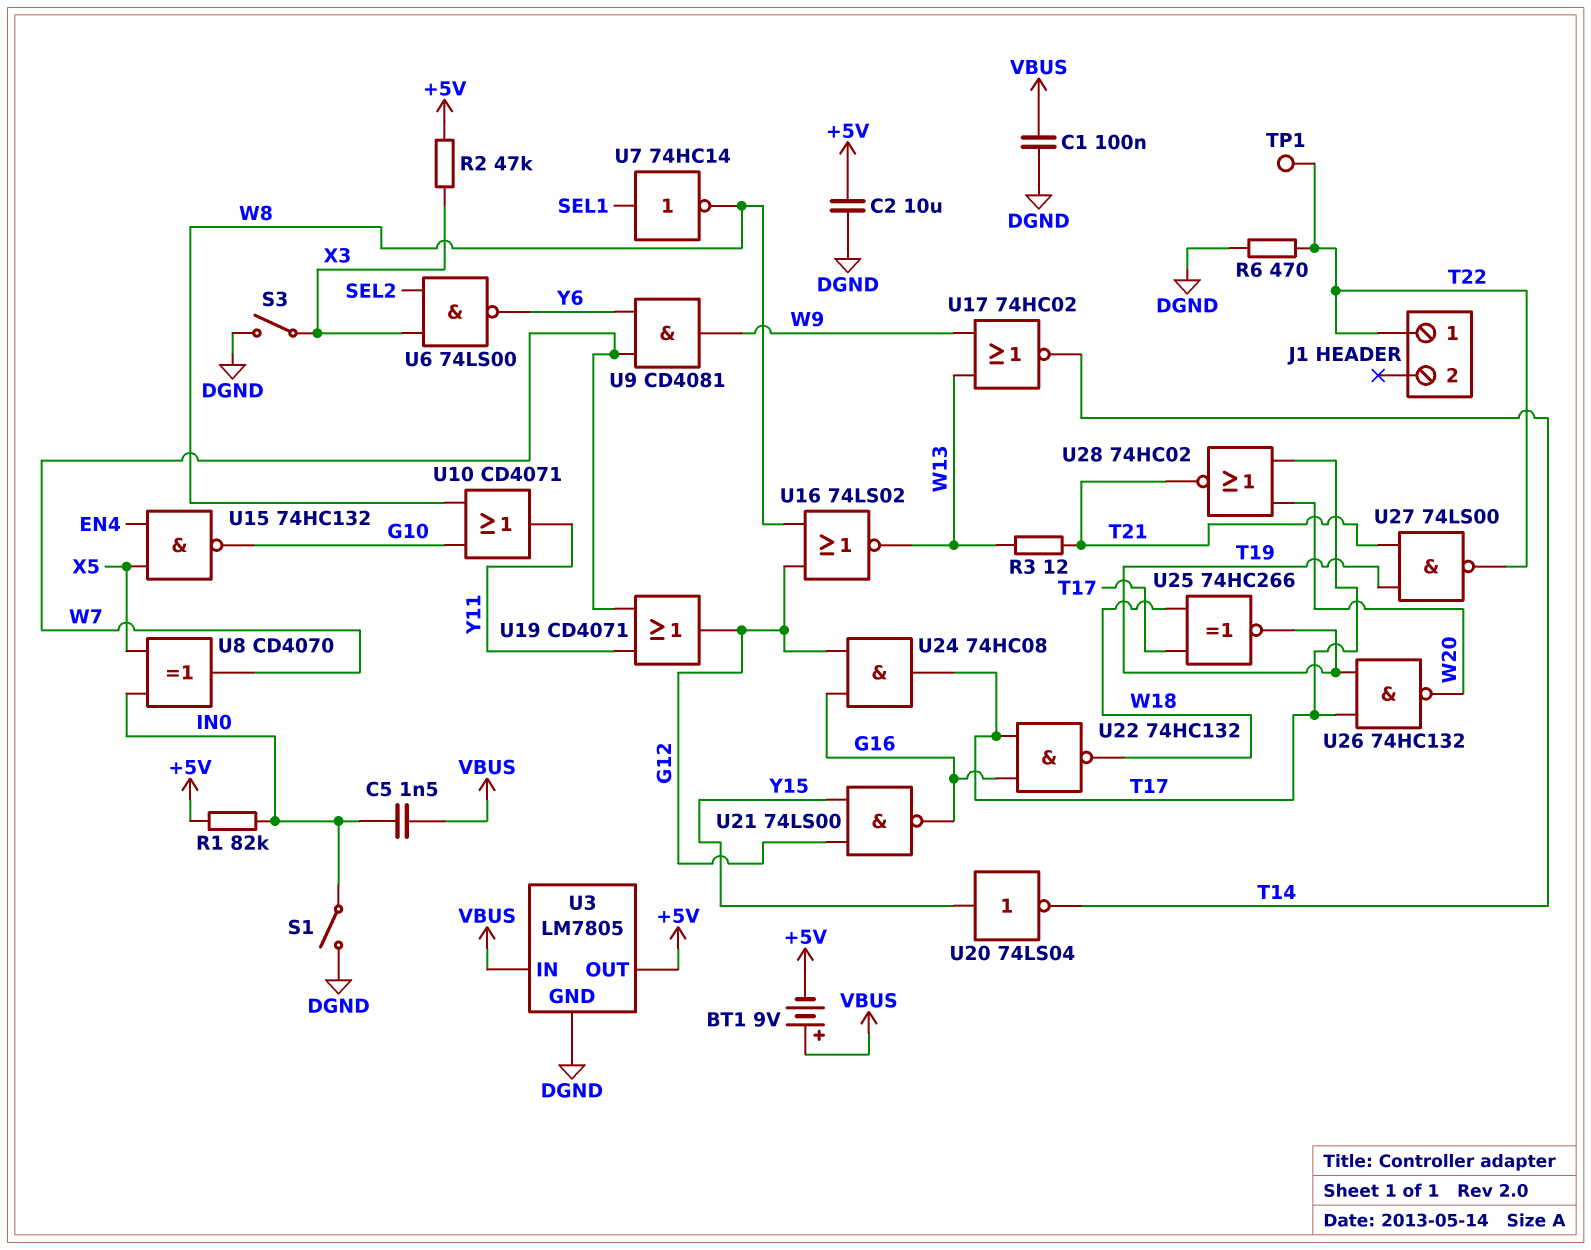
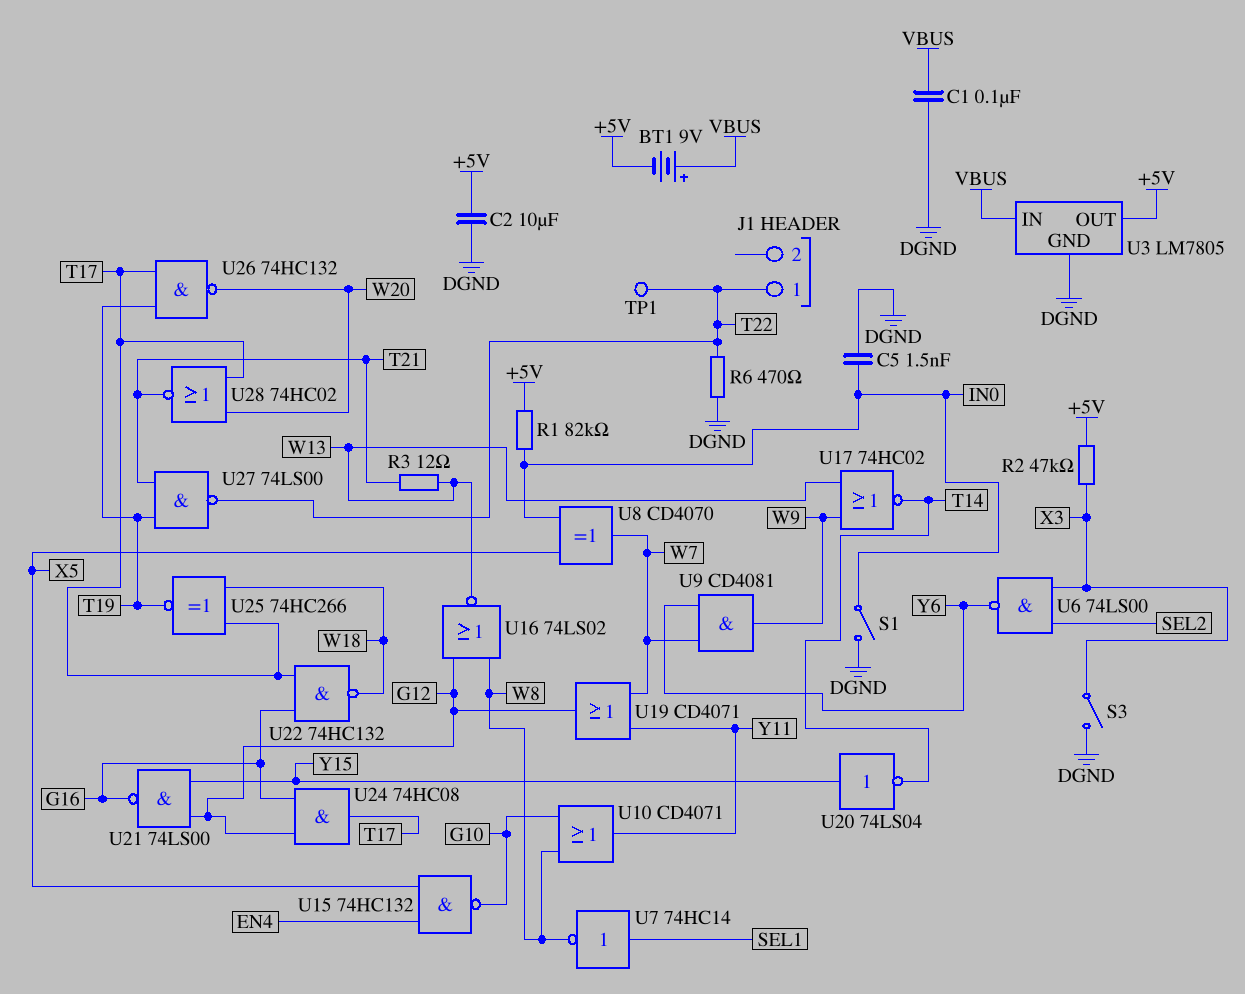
C5: 1.5nF (IN0, VBUS) -> 1.5nF (DGND, IN0)

